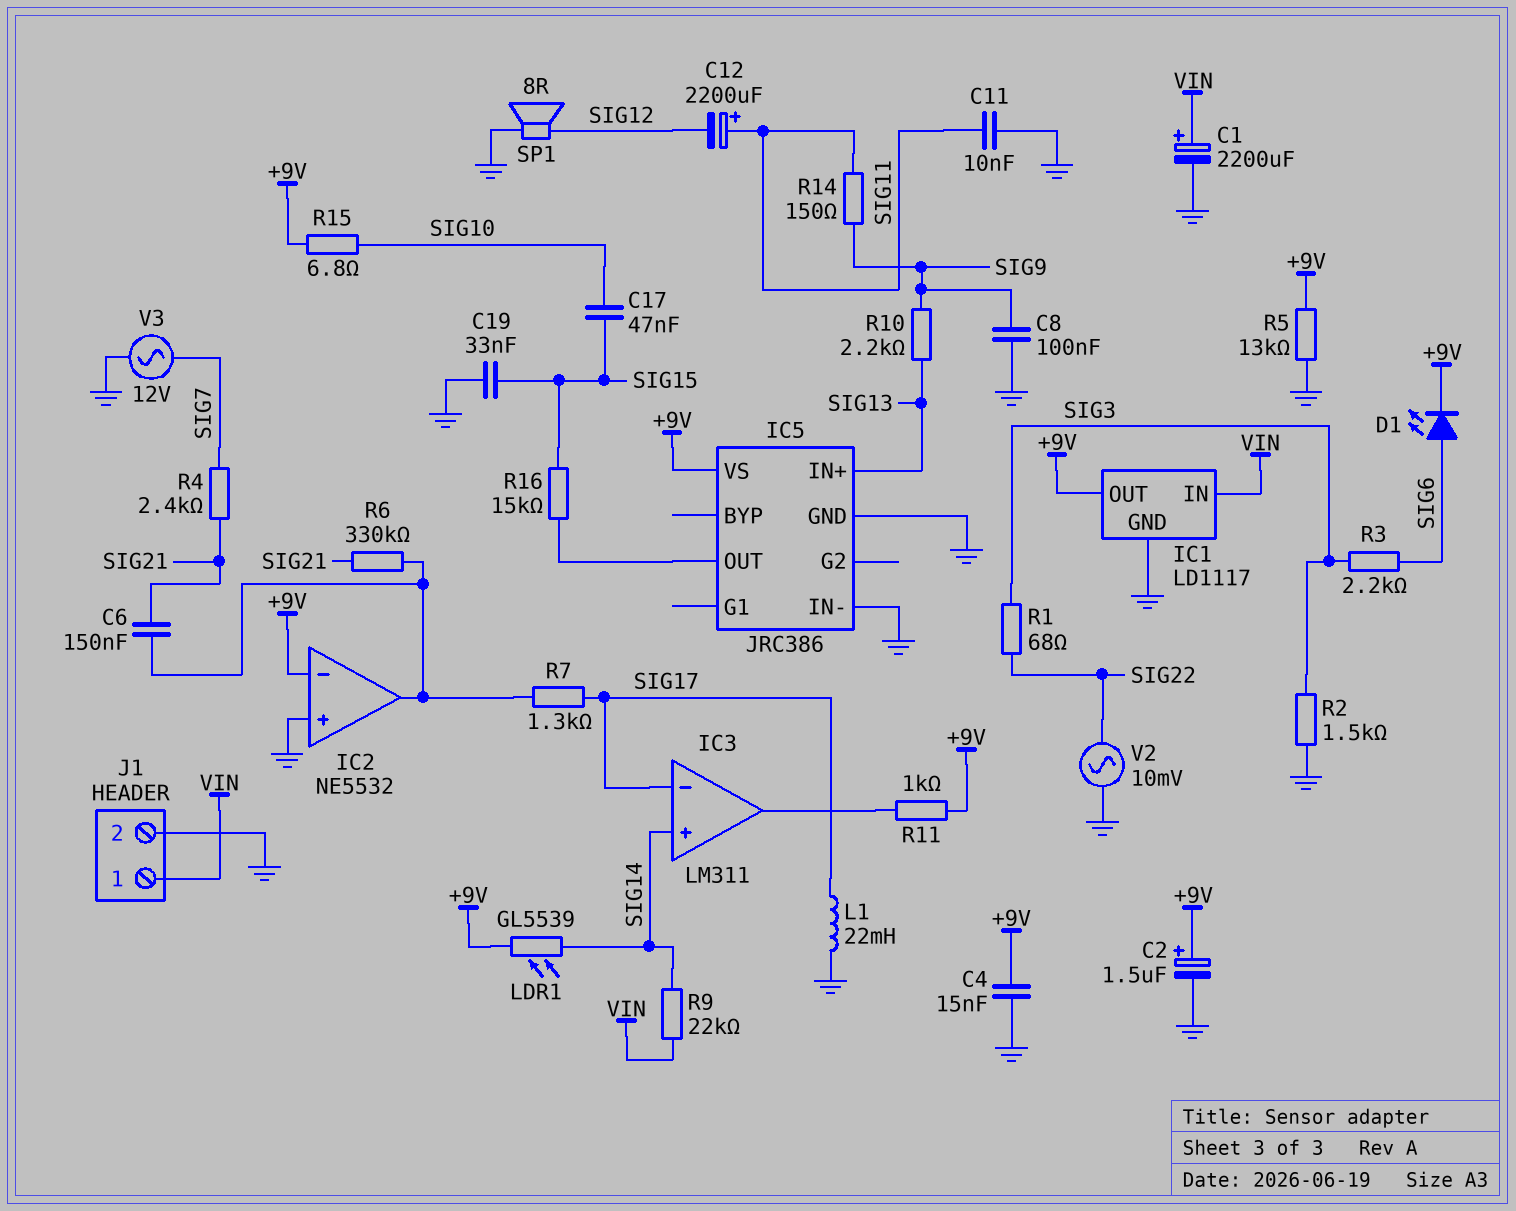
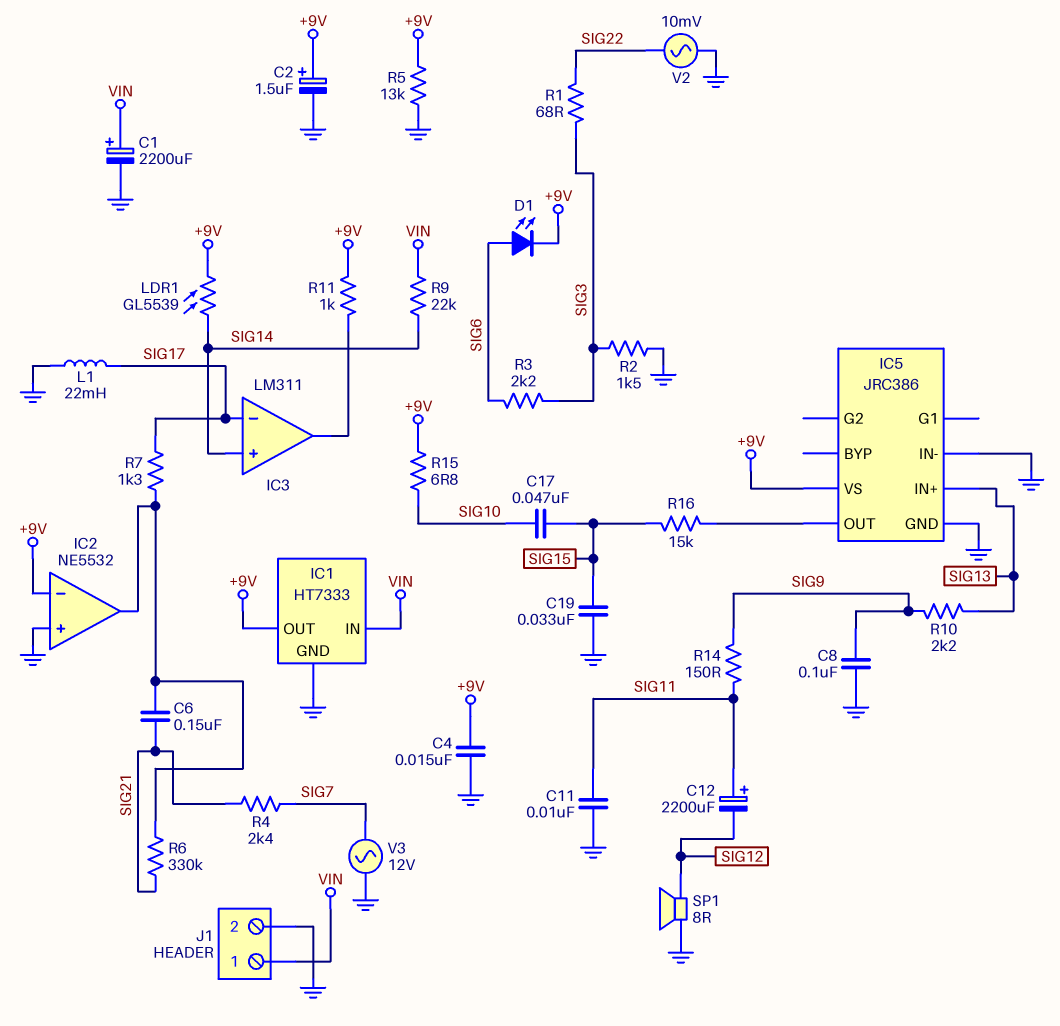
IC1: LD1117 -> HT7333

